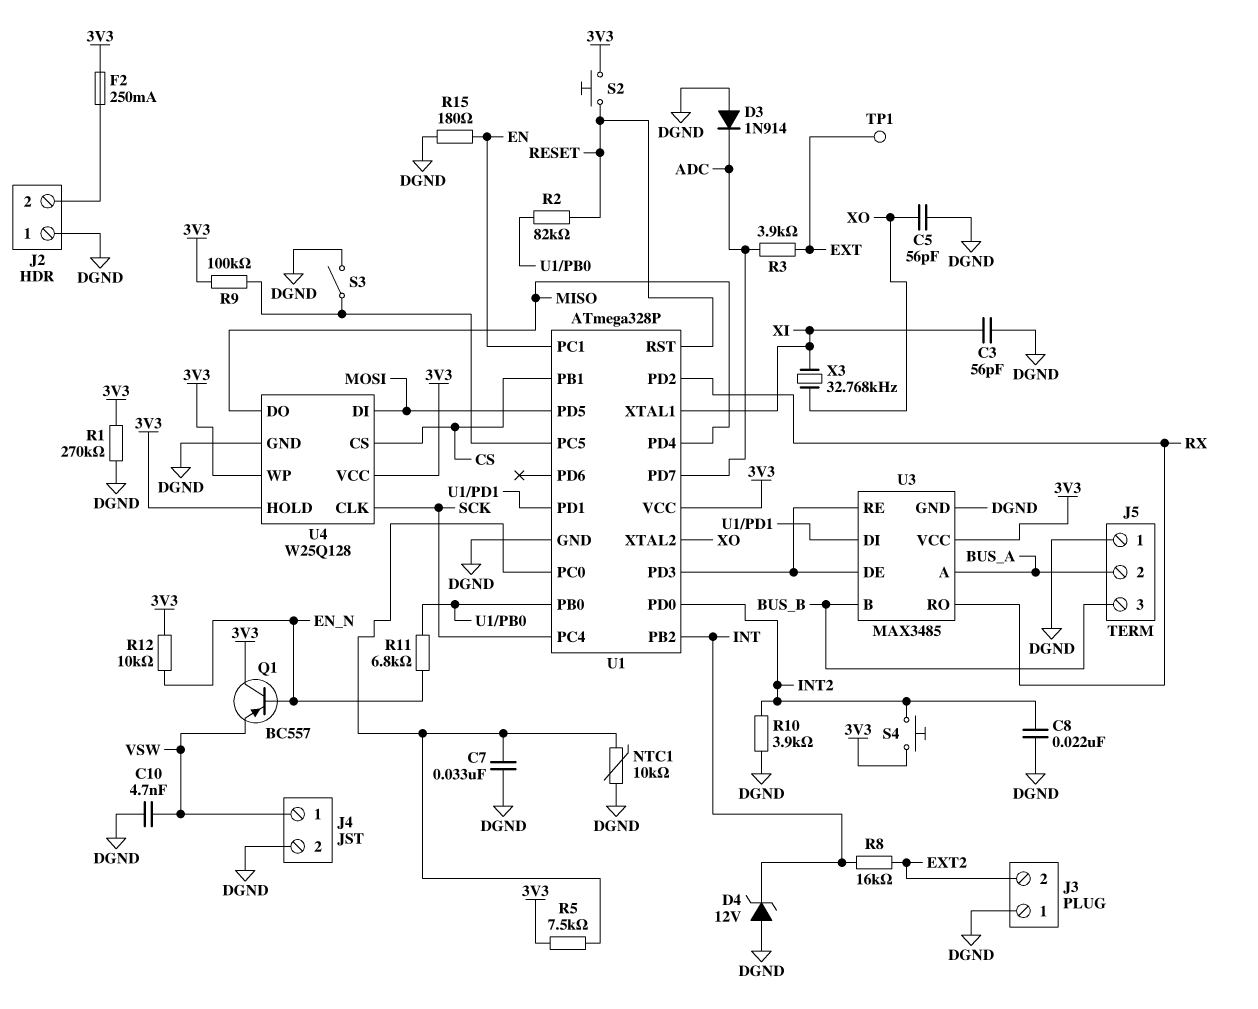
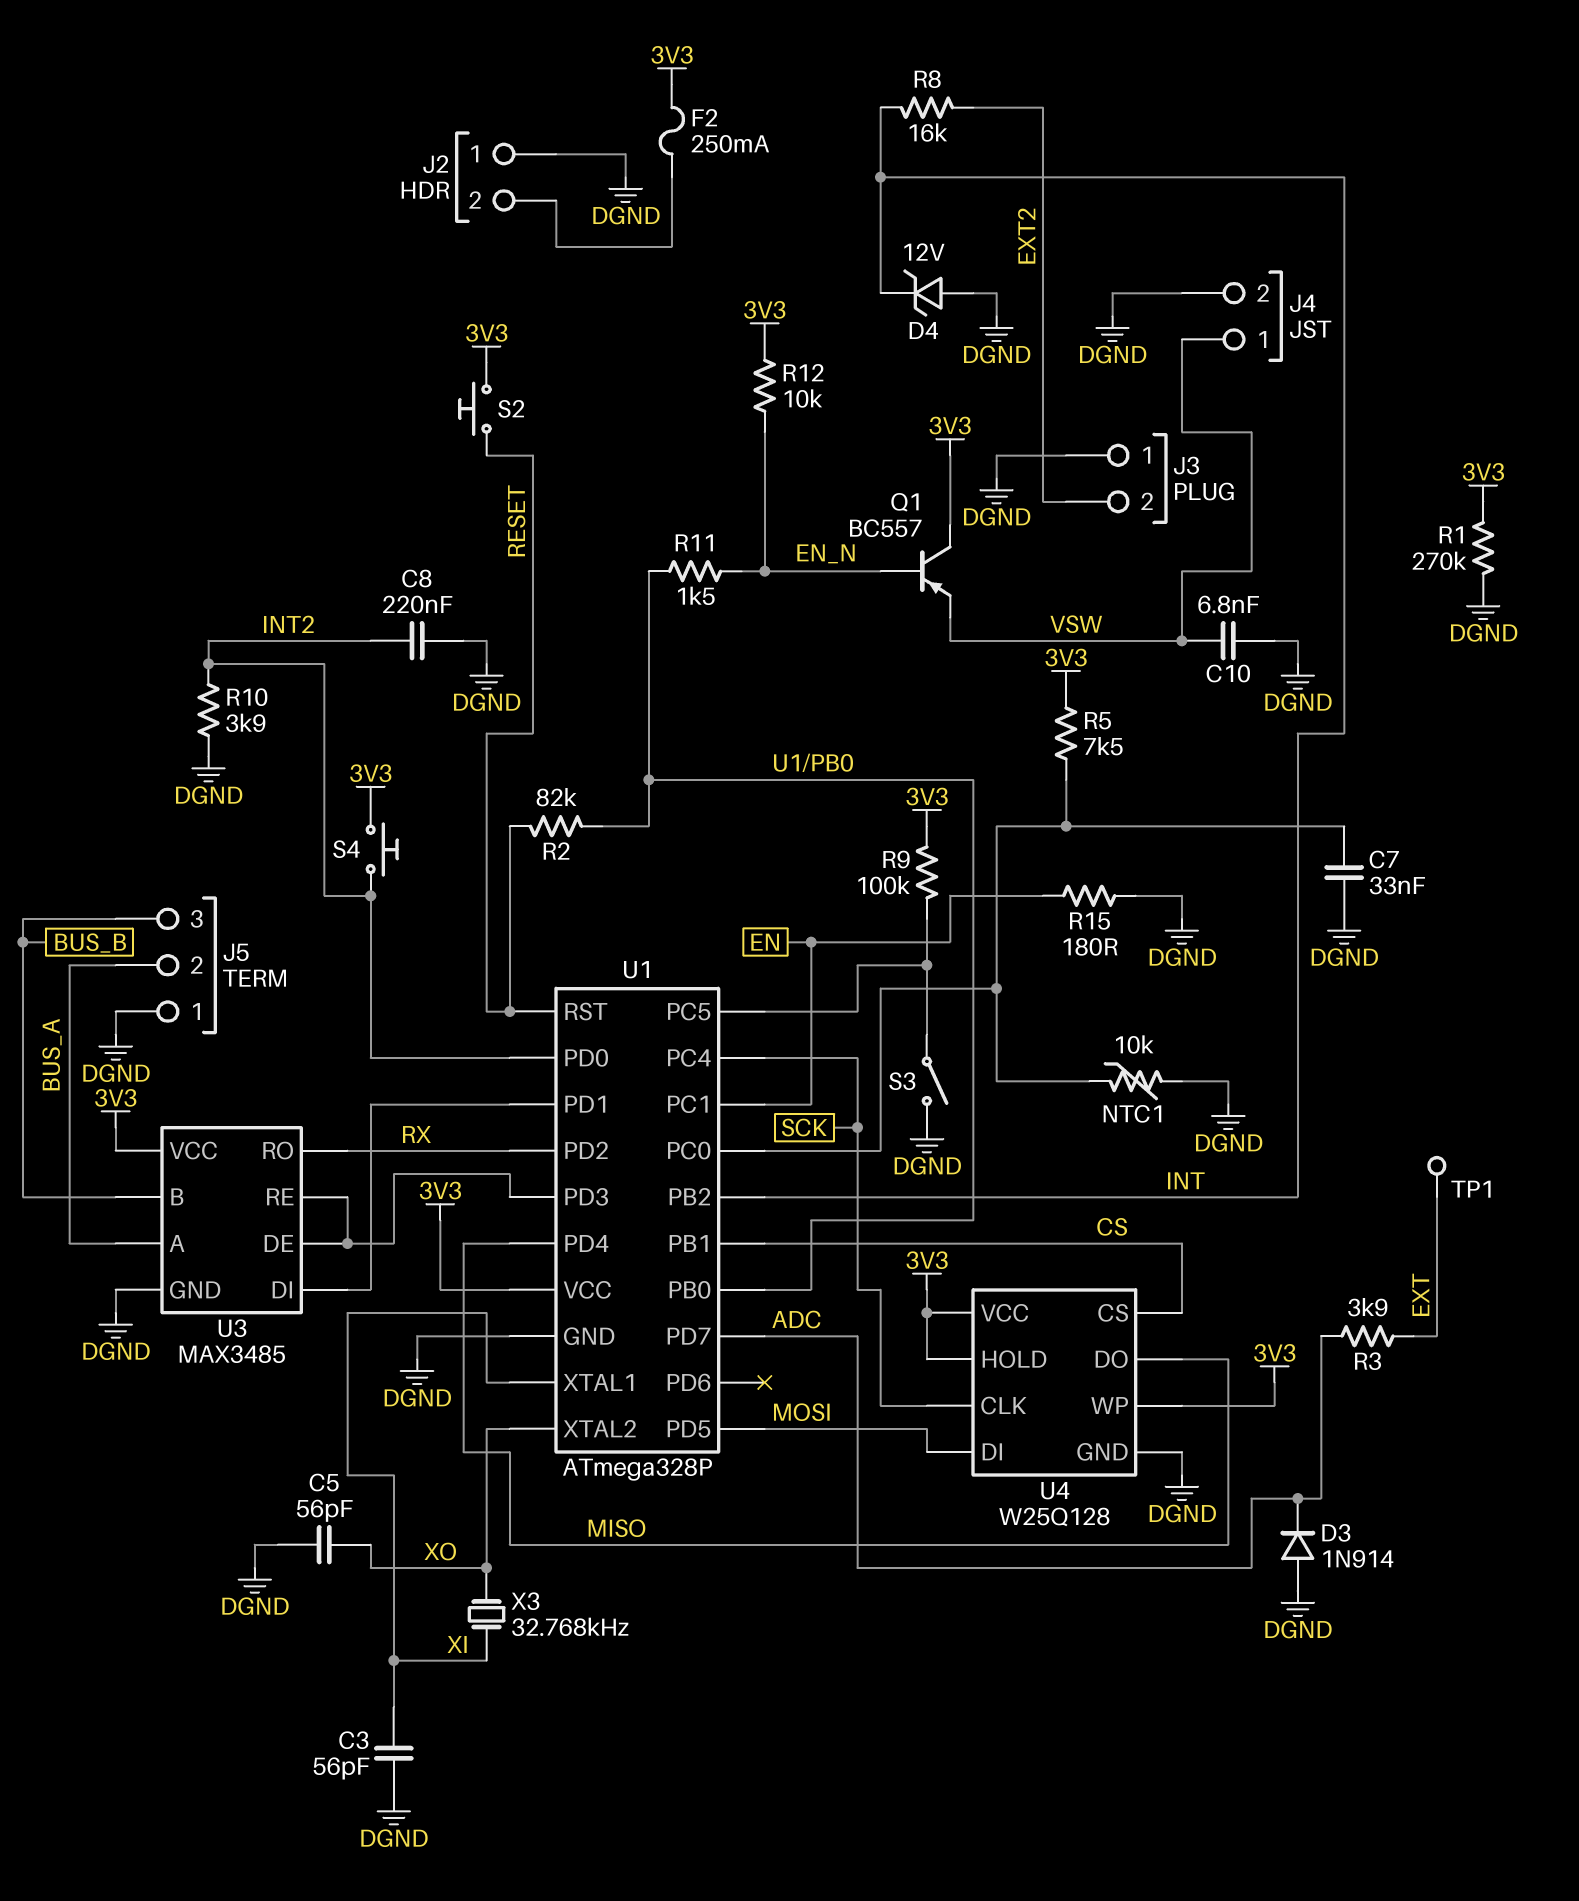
C8: 22nF (DGND, INT2) -> 220nF (DGND, INT2)
C10: 4.7nF (DGND, VSW) -> 6.8nF (DGND, VSW)
R11: 6.8k (EN_N, U1/PB0) -> 1.5k (EN_N, U1/PB0)

